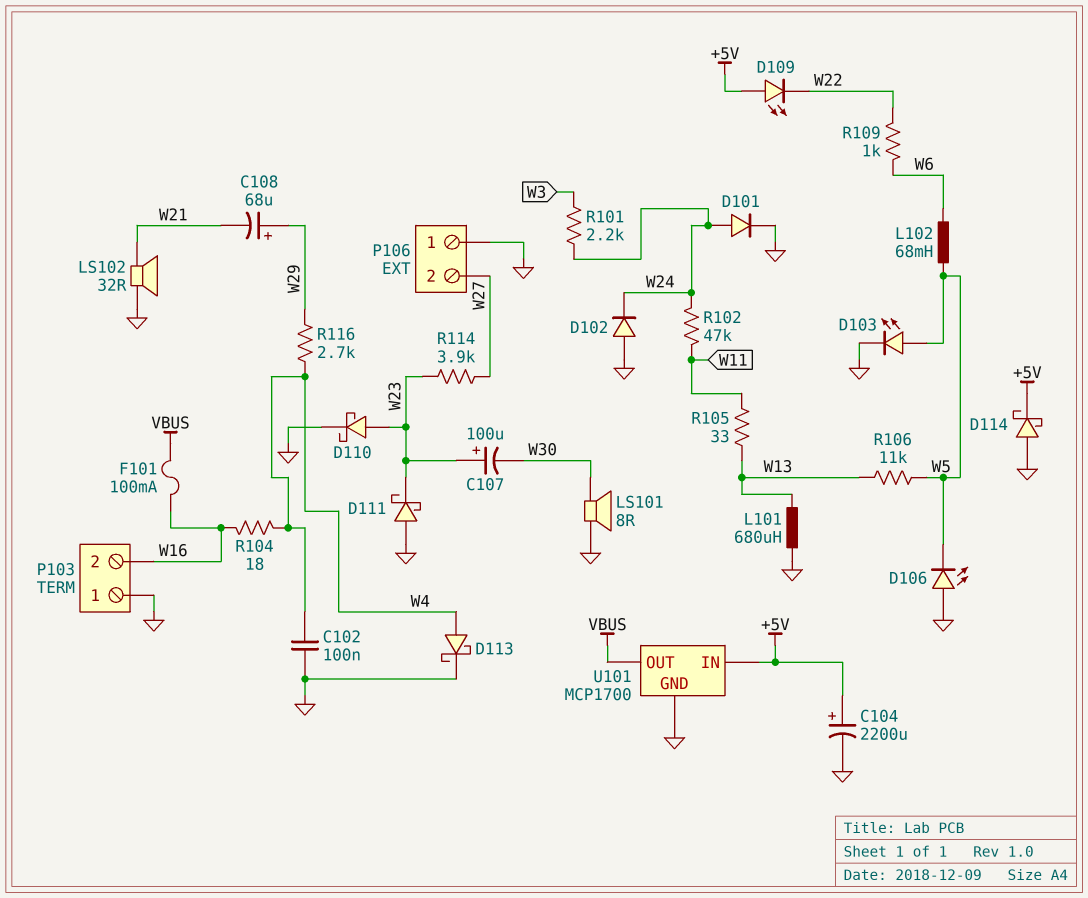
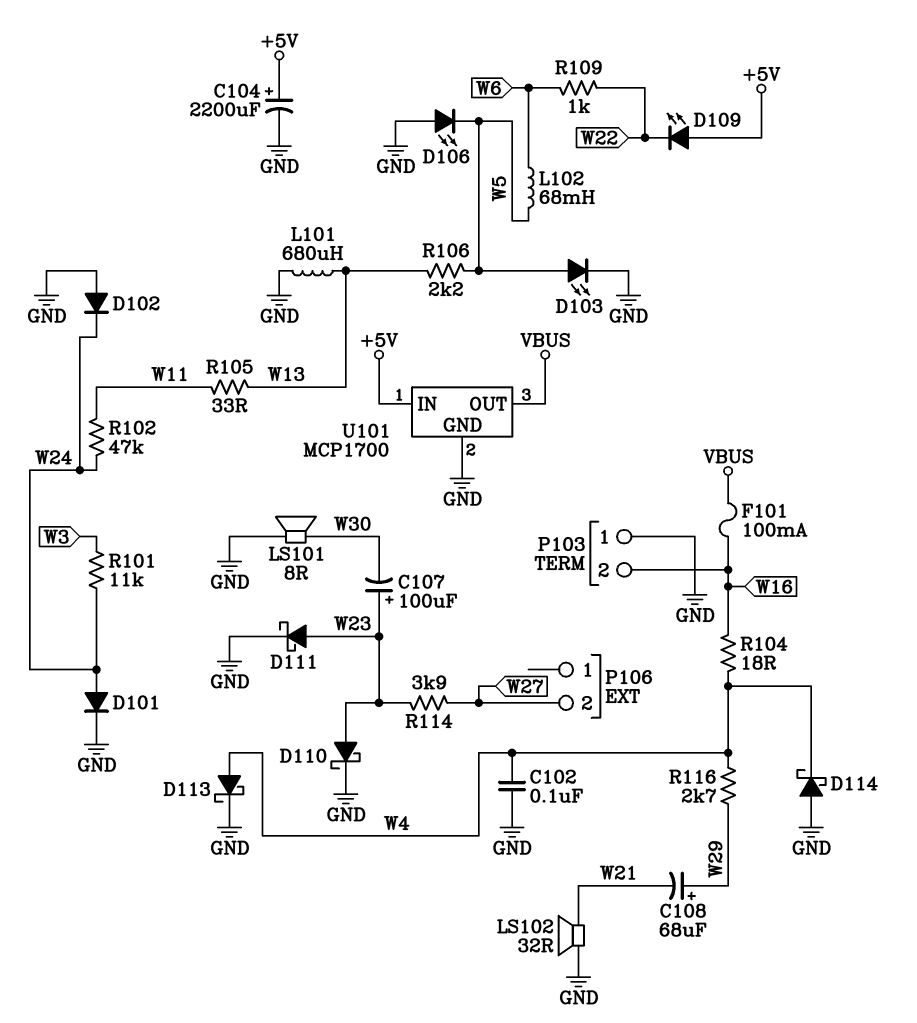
D111: schottky (A GND, K W23) -> schottky (A W23, K GND)
D114: schottky (A GND, K +5V) -> schottky (A GND, K W4)
P106 pin 1: GND -> none
R101: 2.2k (W3, W24) -> 11k (W3, W24)
R106: 11k (W5, W13) -> 2.2k (W5, W13)

